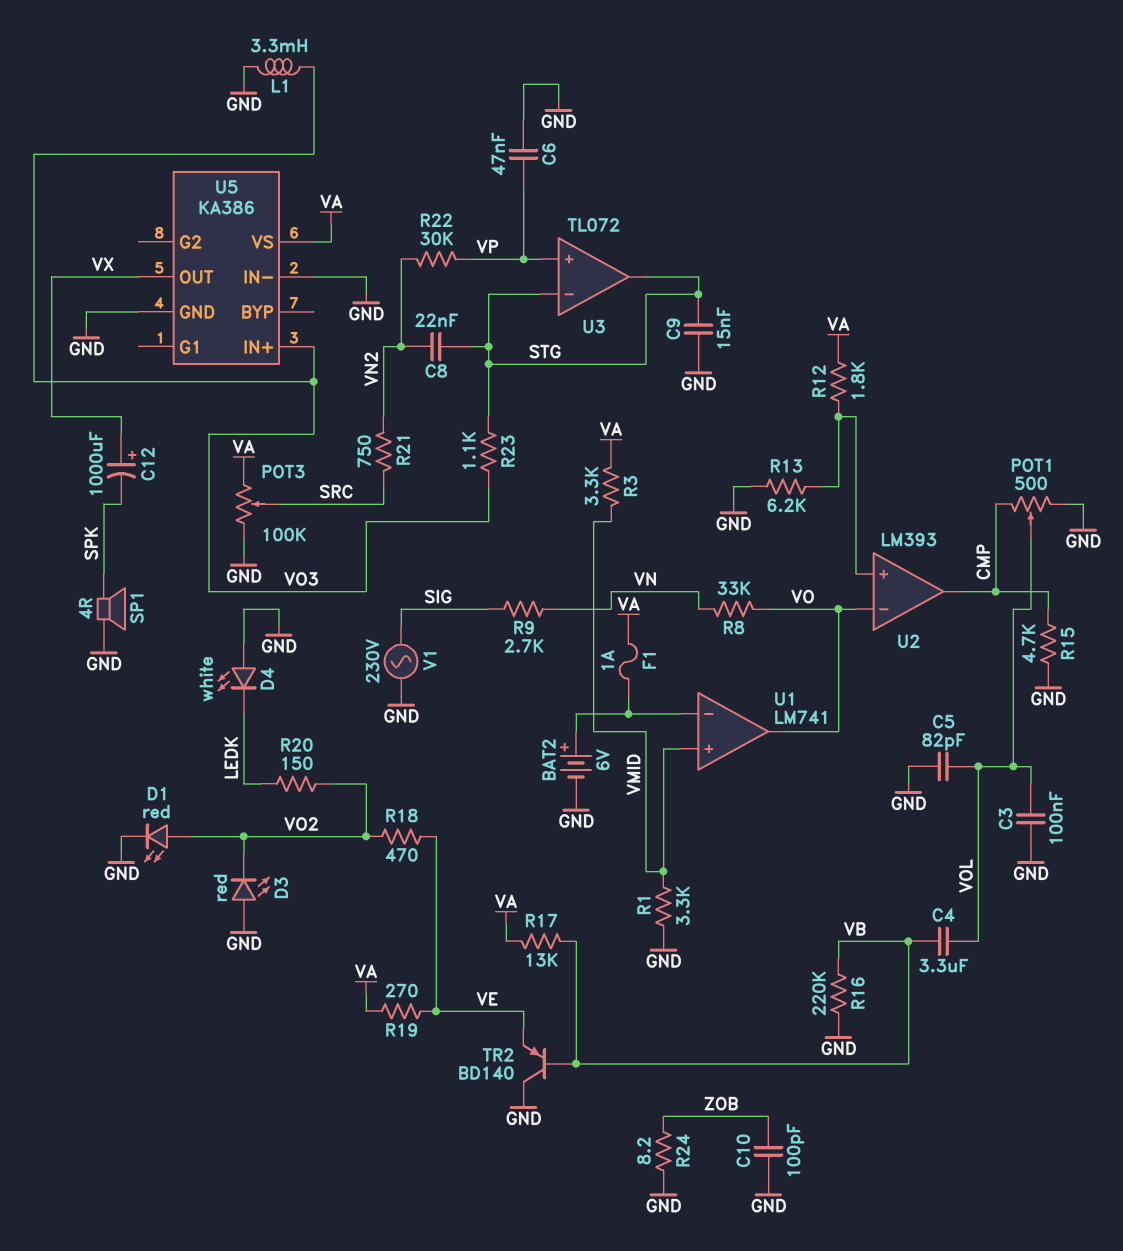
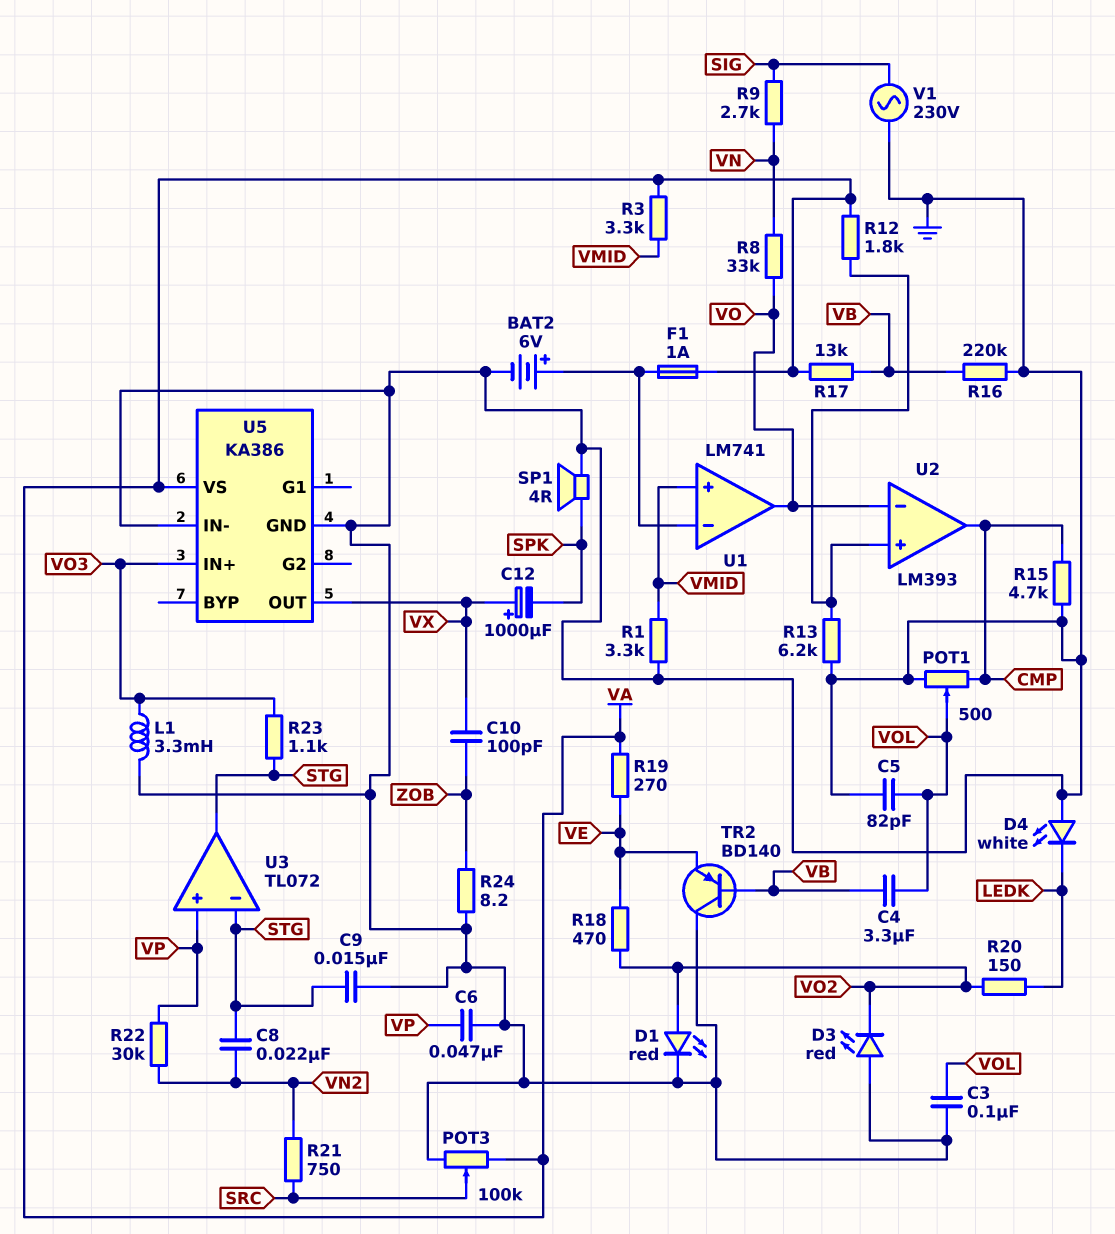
C10: 100pF (GND, ZOB) -> 100pF (VX, ZOB)

